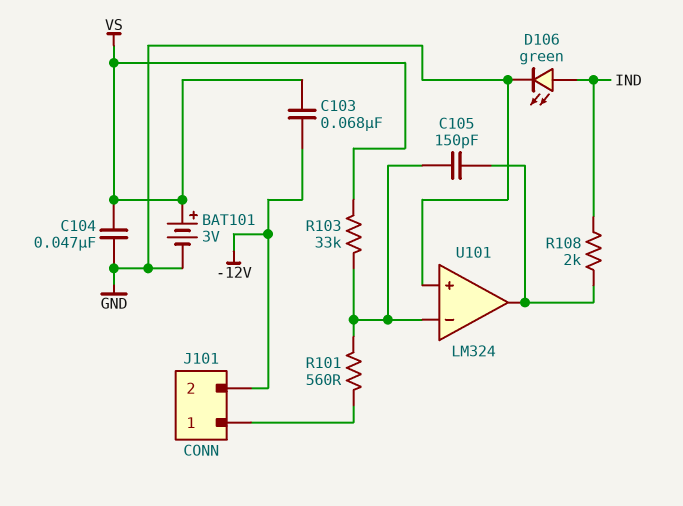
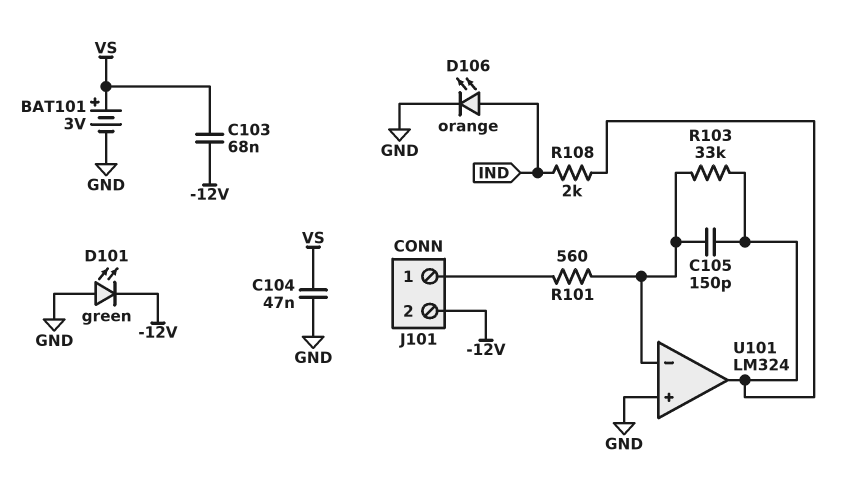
D101: none -> LED green (A GND, K -12V)
D106: LED green (A IND, K GND) -> LED orange (A IND, K GND)
R103: 33k (U101/in-, VS) -> 33k (U101/in-, U101/out)

